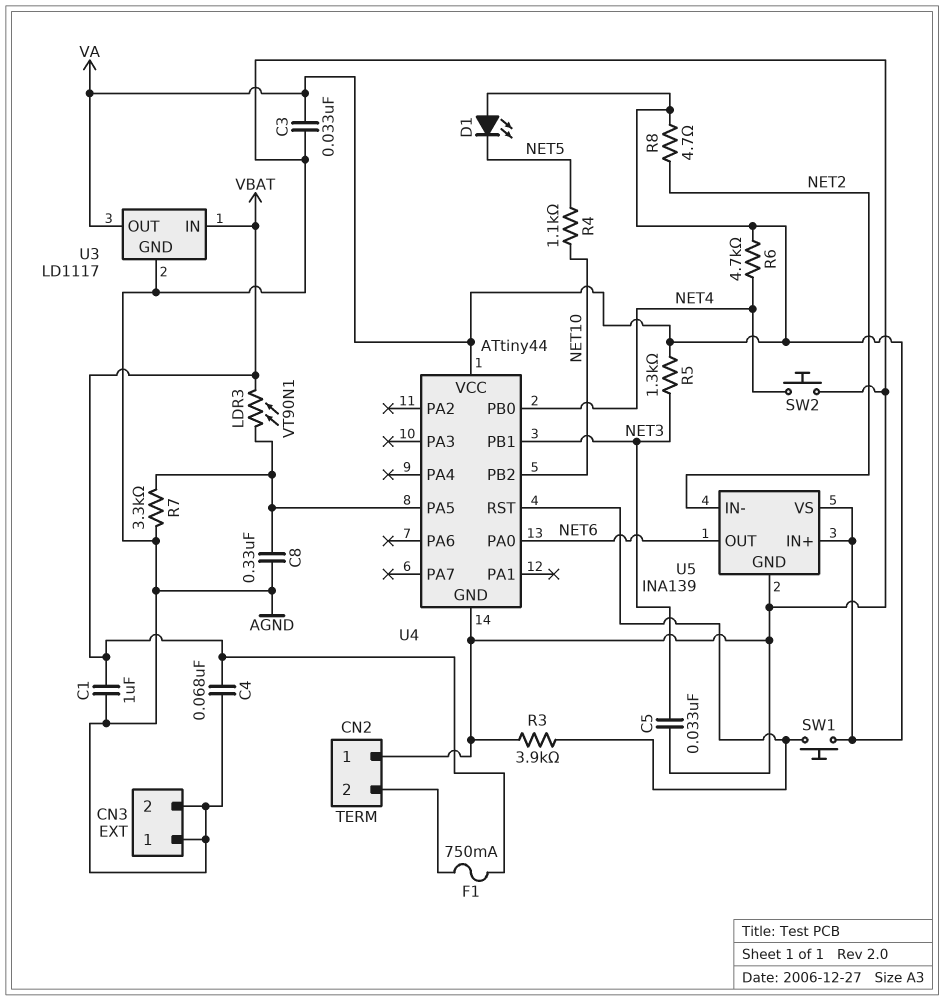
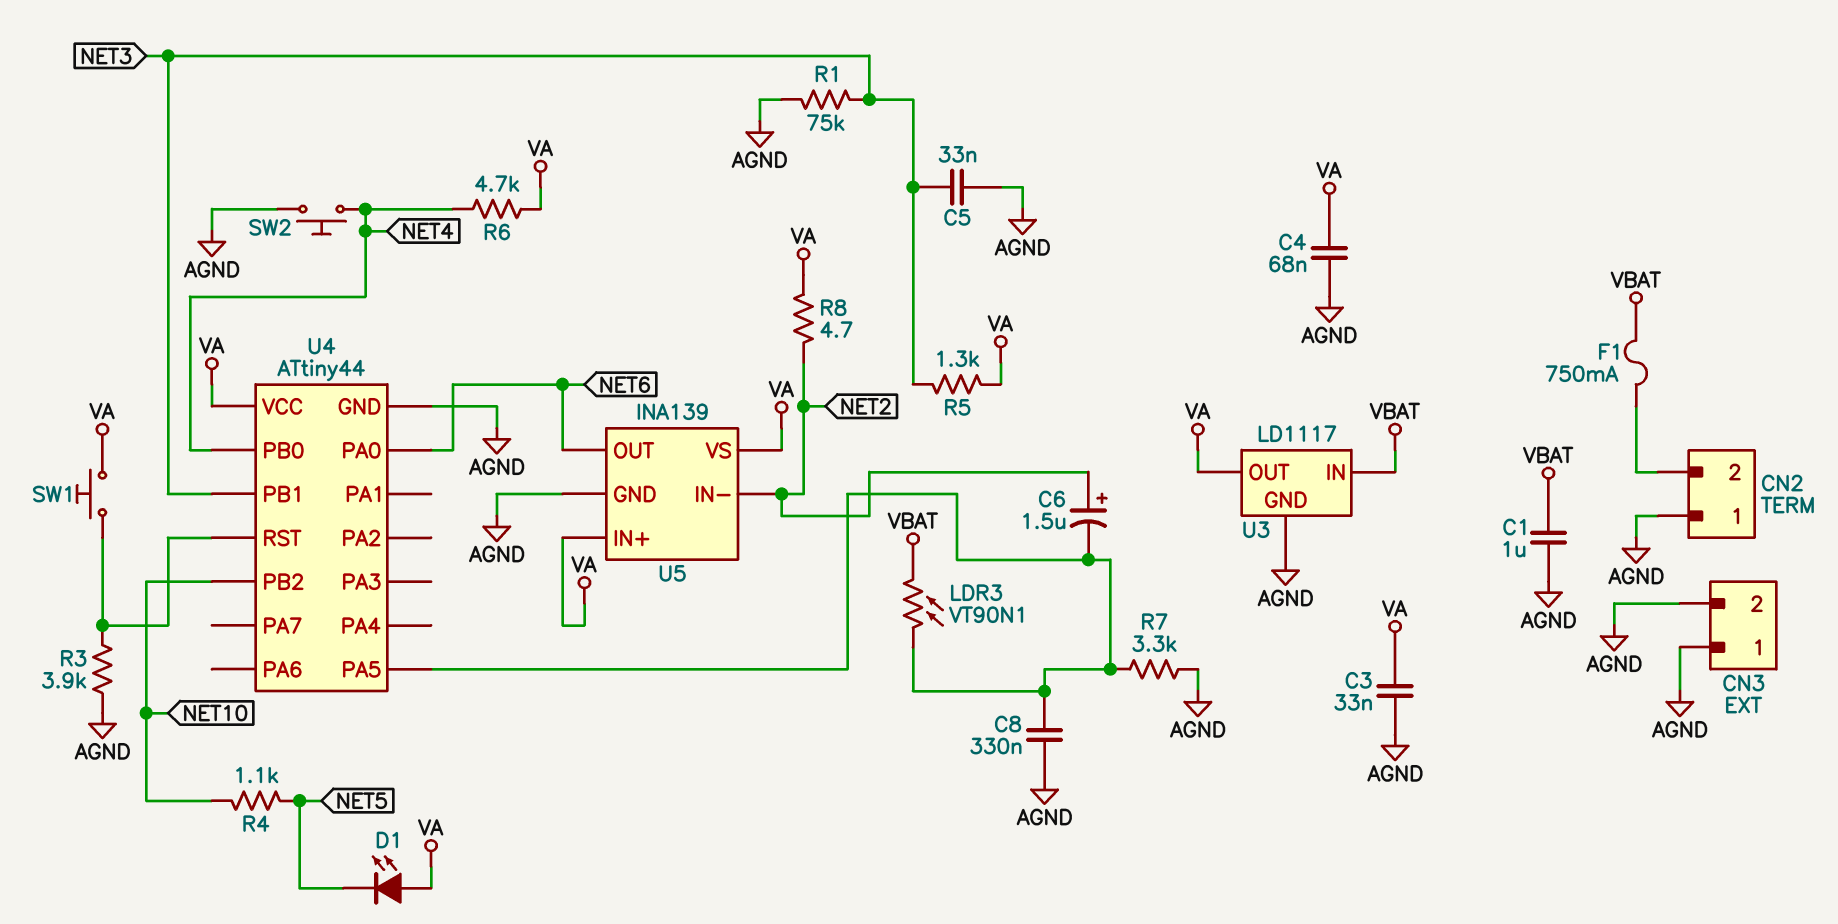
C4: 68nF (AGND, VBAT) -> 68nF (AGND, VA)
C6: none -> 1.5uF (plus NET2, minus U4/PA5)
R1: none -> 75k (AGND, NET3)

